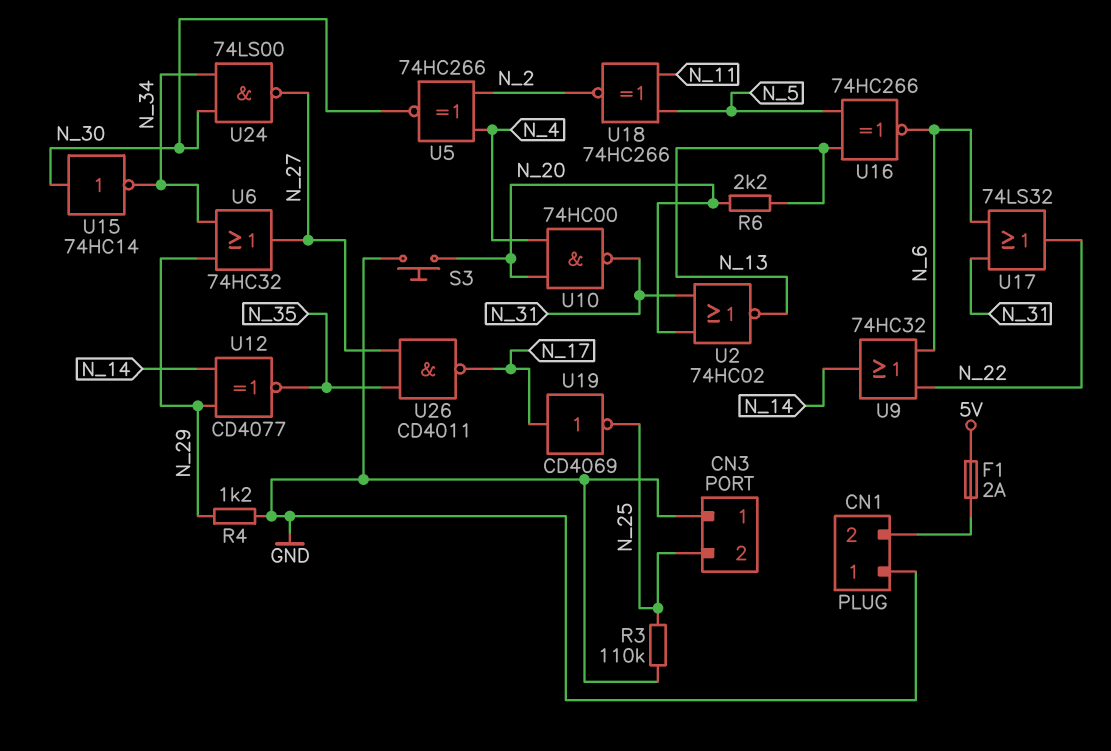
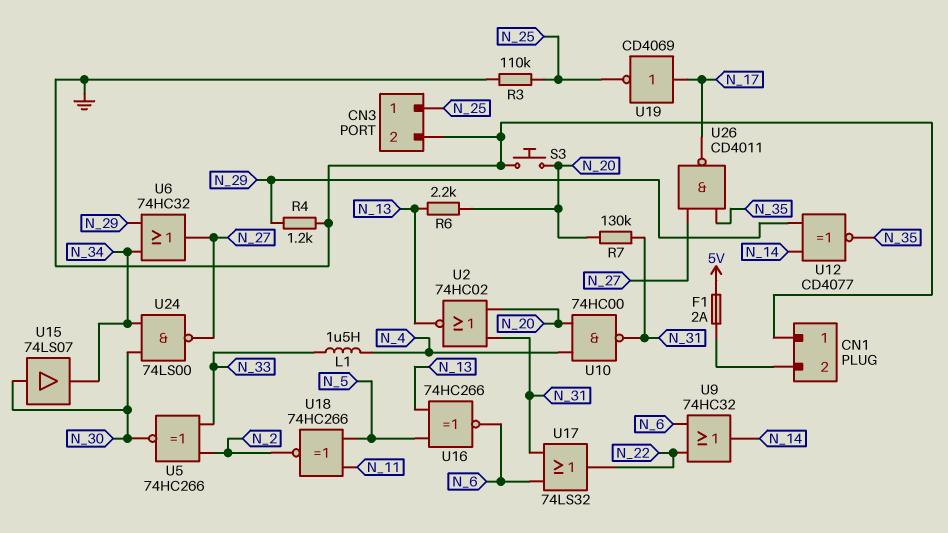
CN3 pin 1: GND -> N_25
CN3 pin 2: N_25 -> GND
L1: none -> 1.5uH (N_4, N_33)
R7: none -> 130k (N_20, N_31)
U5: XNOR 74HC266 (in N_2, in N_4, out N_30) -> XNOR 74HC266 (in N_2, in N_33, out N_30)
U15: NOT 74HC14 (in N_30, out N_34) -> buffer 74LS07 (in N_30, out N_34)

